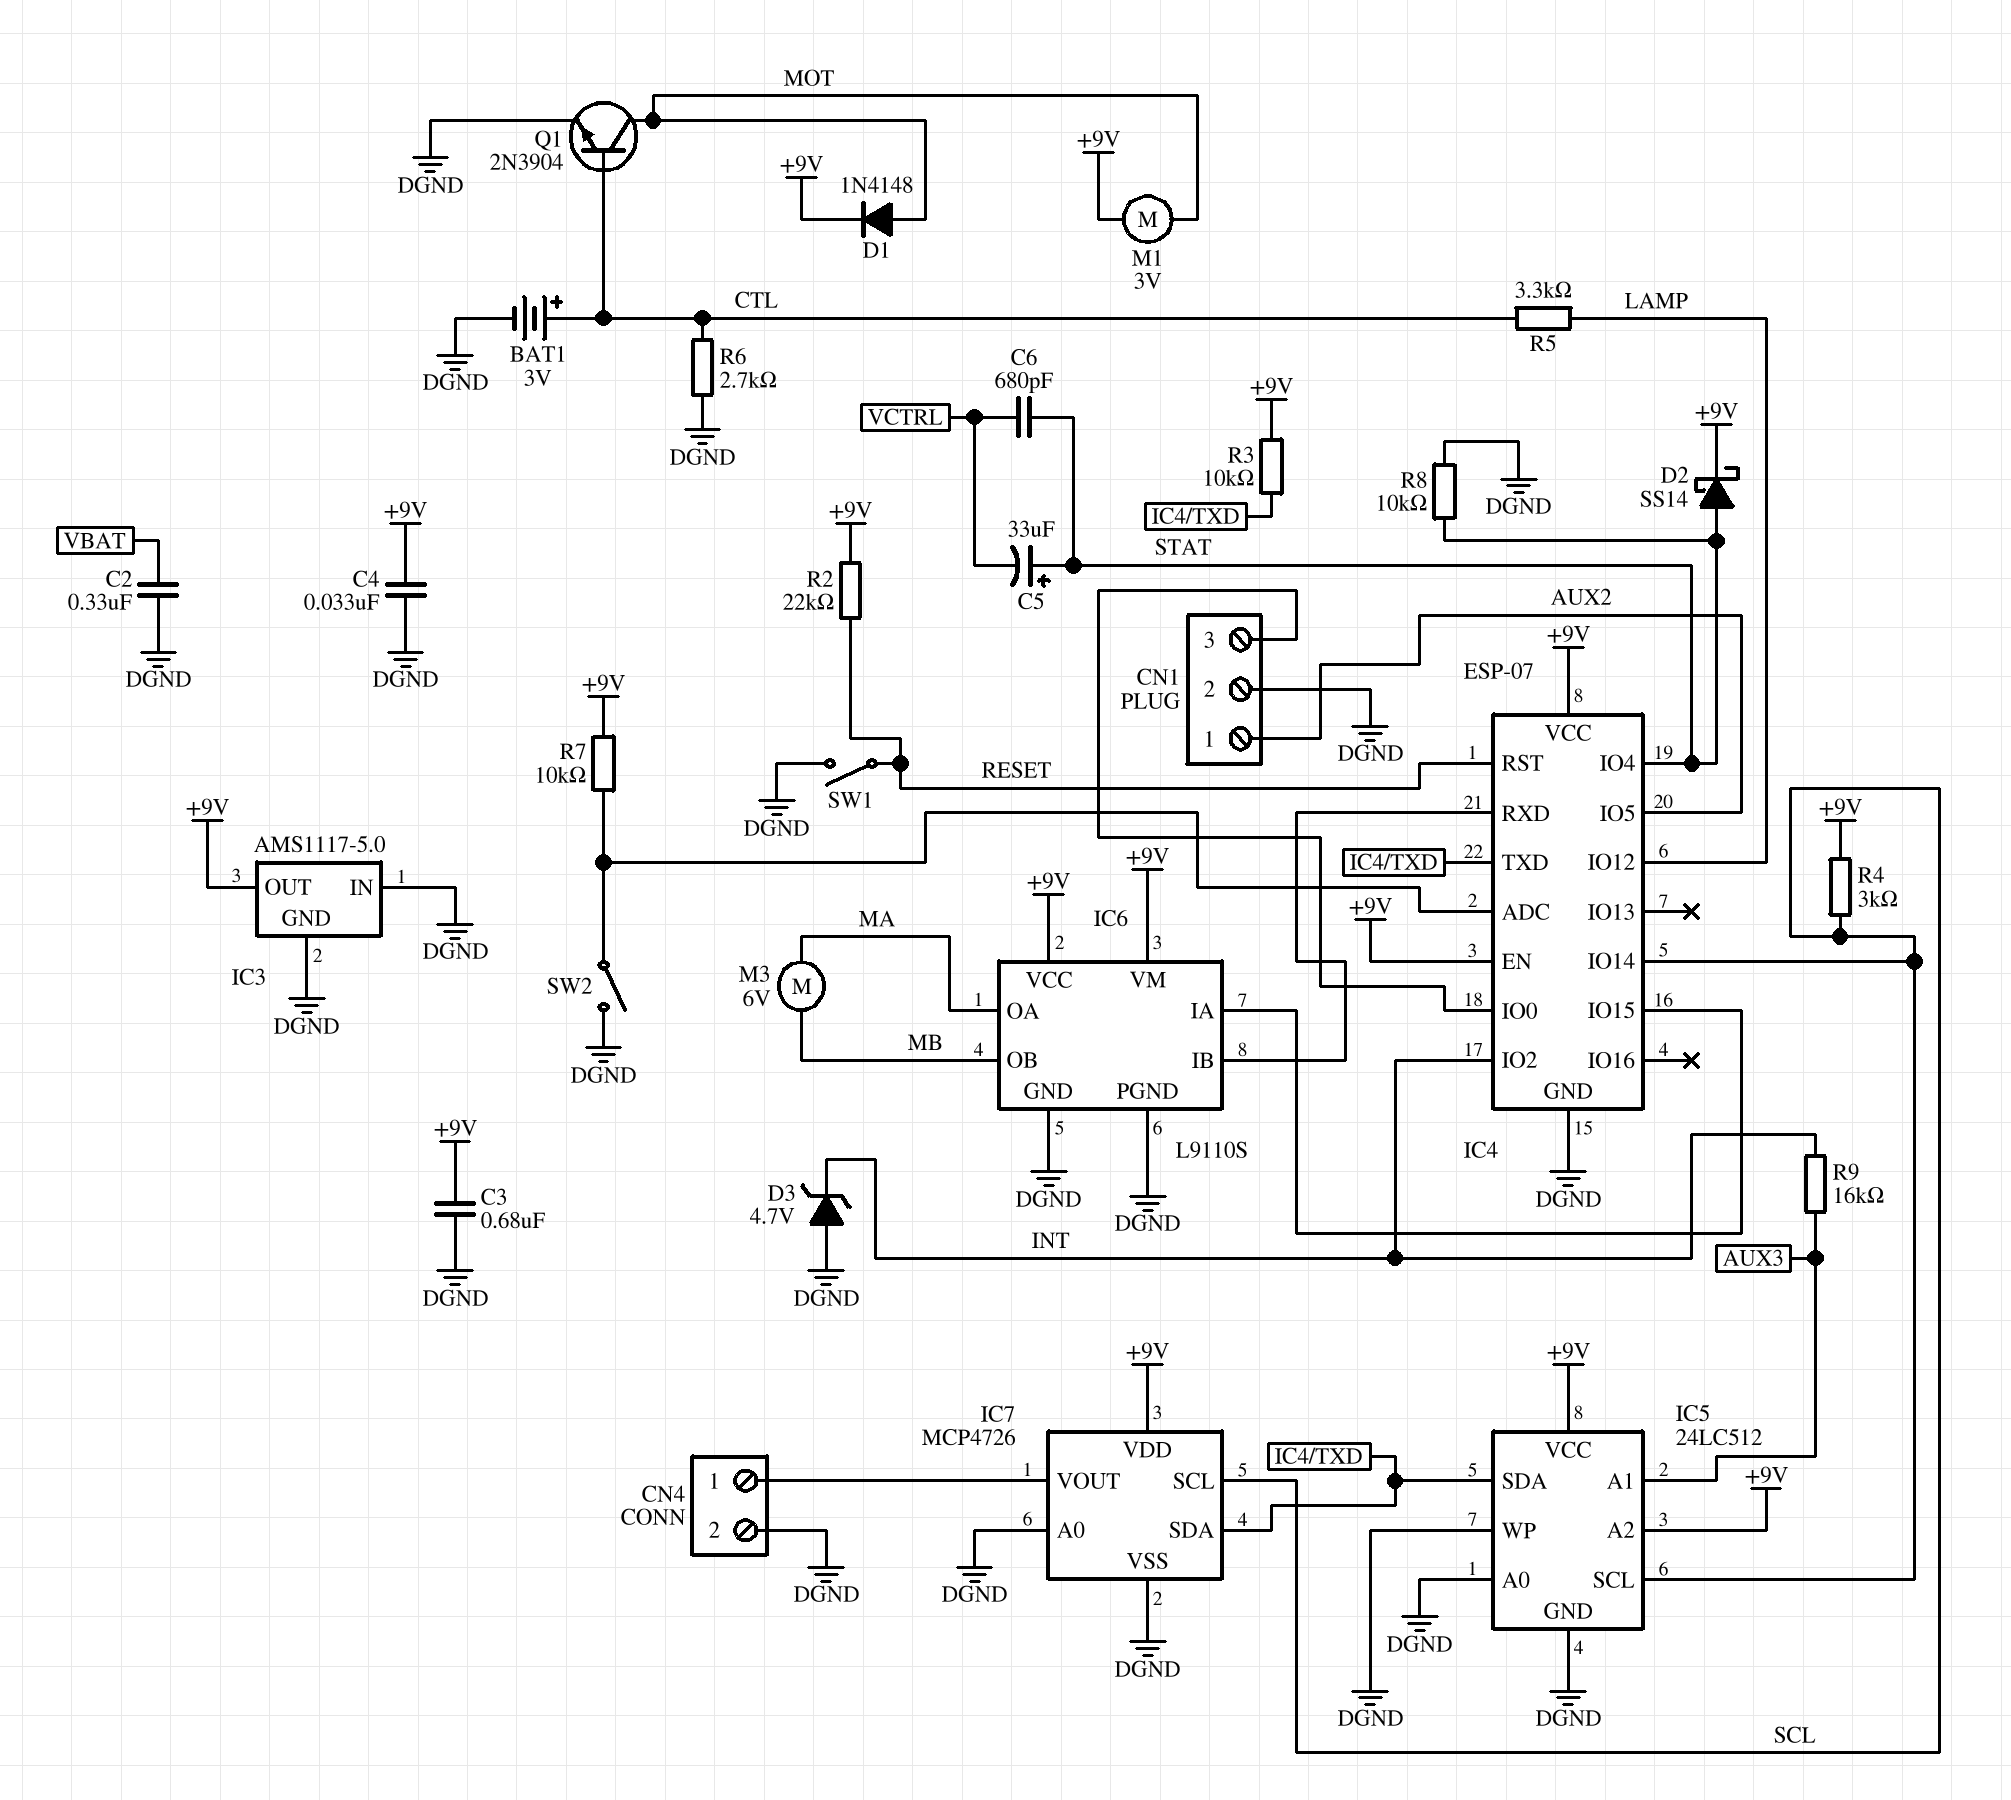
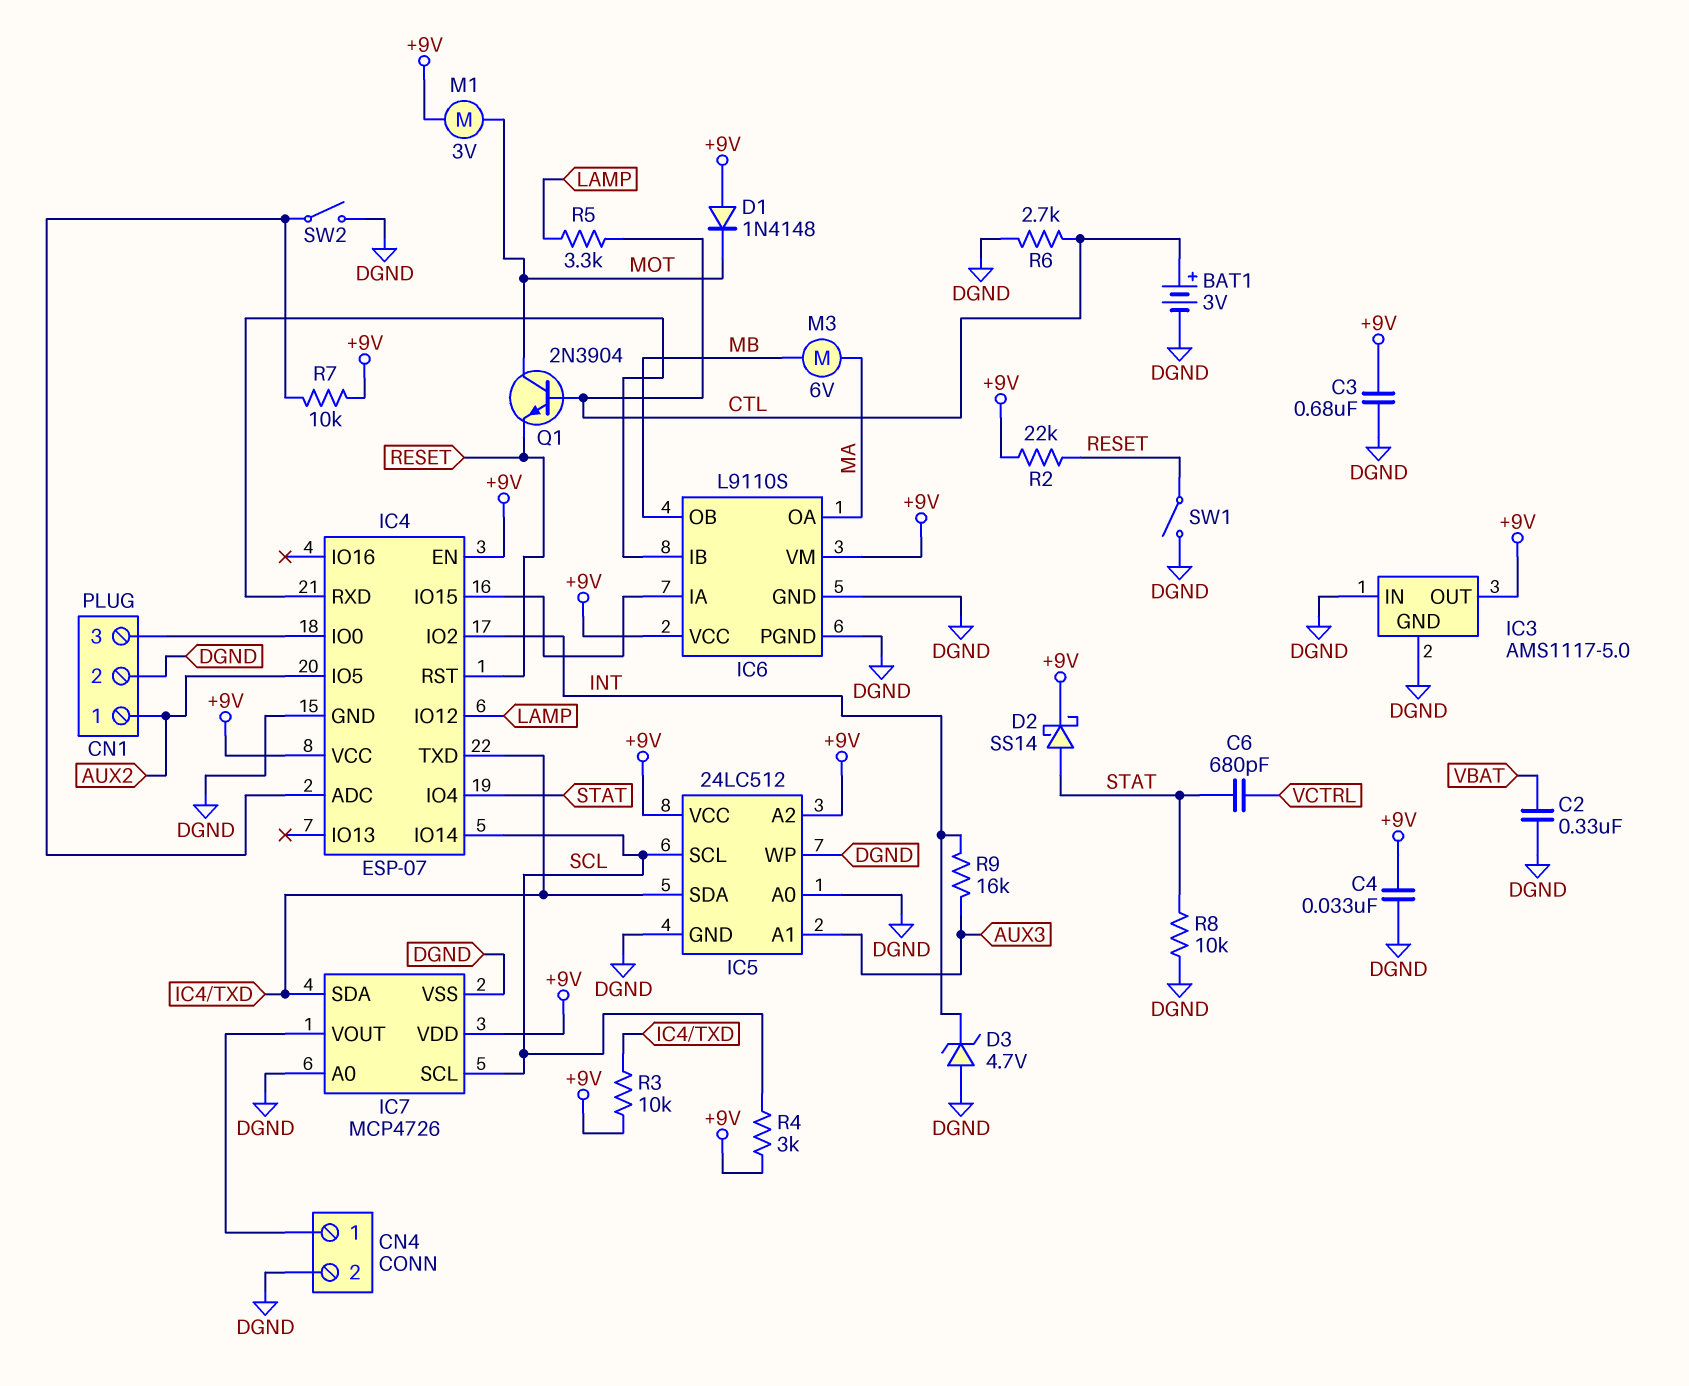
C5: 33uF (plus STAT, minus VCTRL) -> none
D1: diode 1N4148 (A MOT, K +9V) -> diode 1N4148 (A +9V, K MOT)
Q1: NPN 2N3904 (B CTL, C MOT, E DGND) -> NPN 2N3904 (B CTL, C MOT, E RESET)

